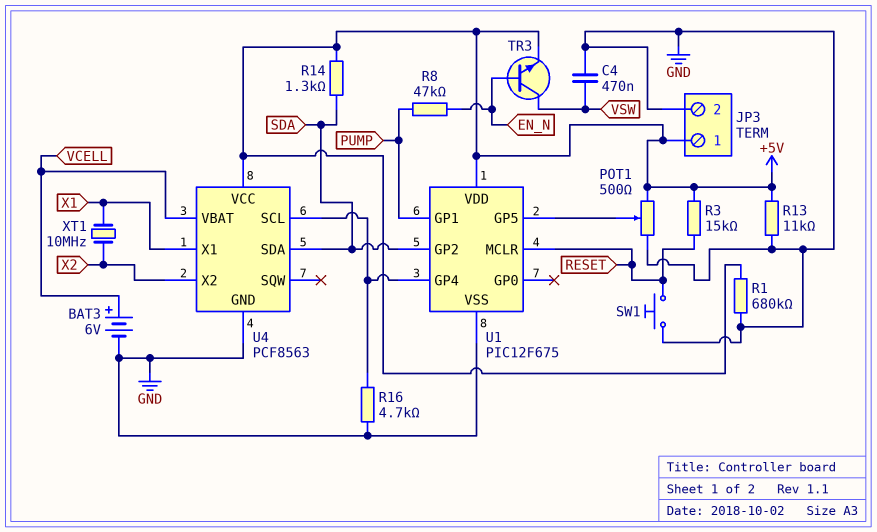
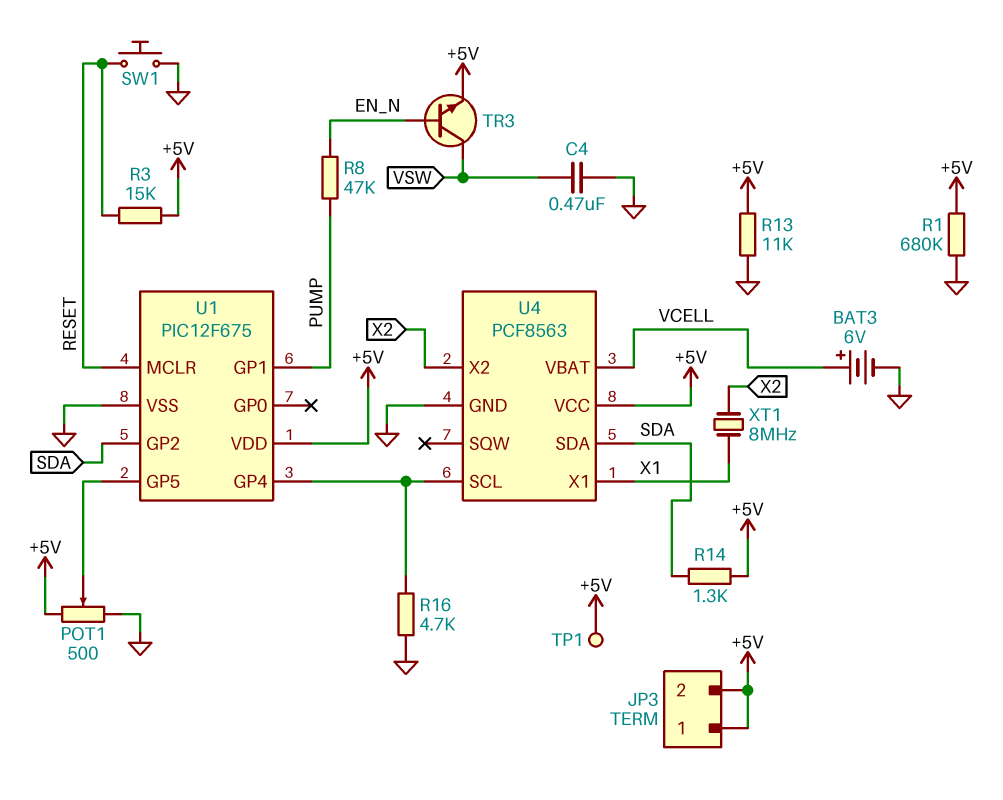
JP3 pin 2: GND -> +5V
TP1: none -> test point (+5V)
XT1: 10MHz (X1, X2) -> 8MHz (X1, X2)

